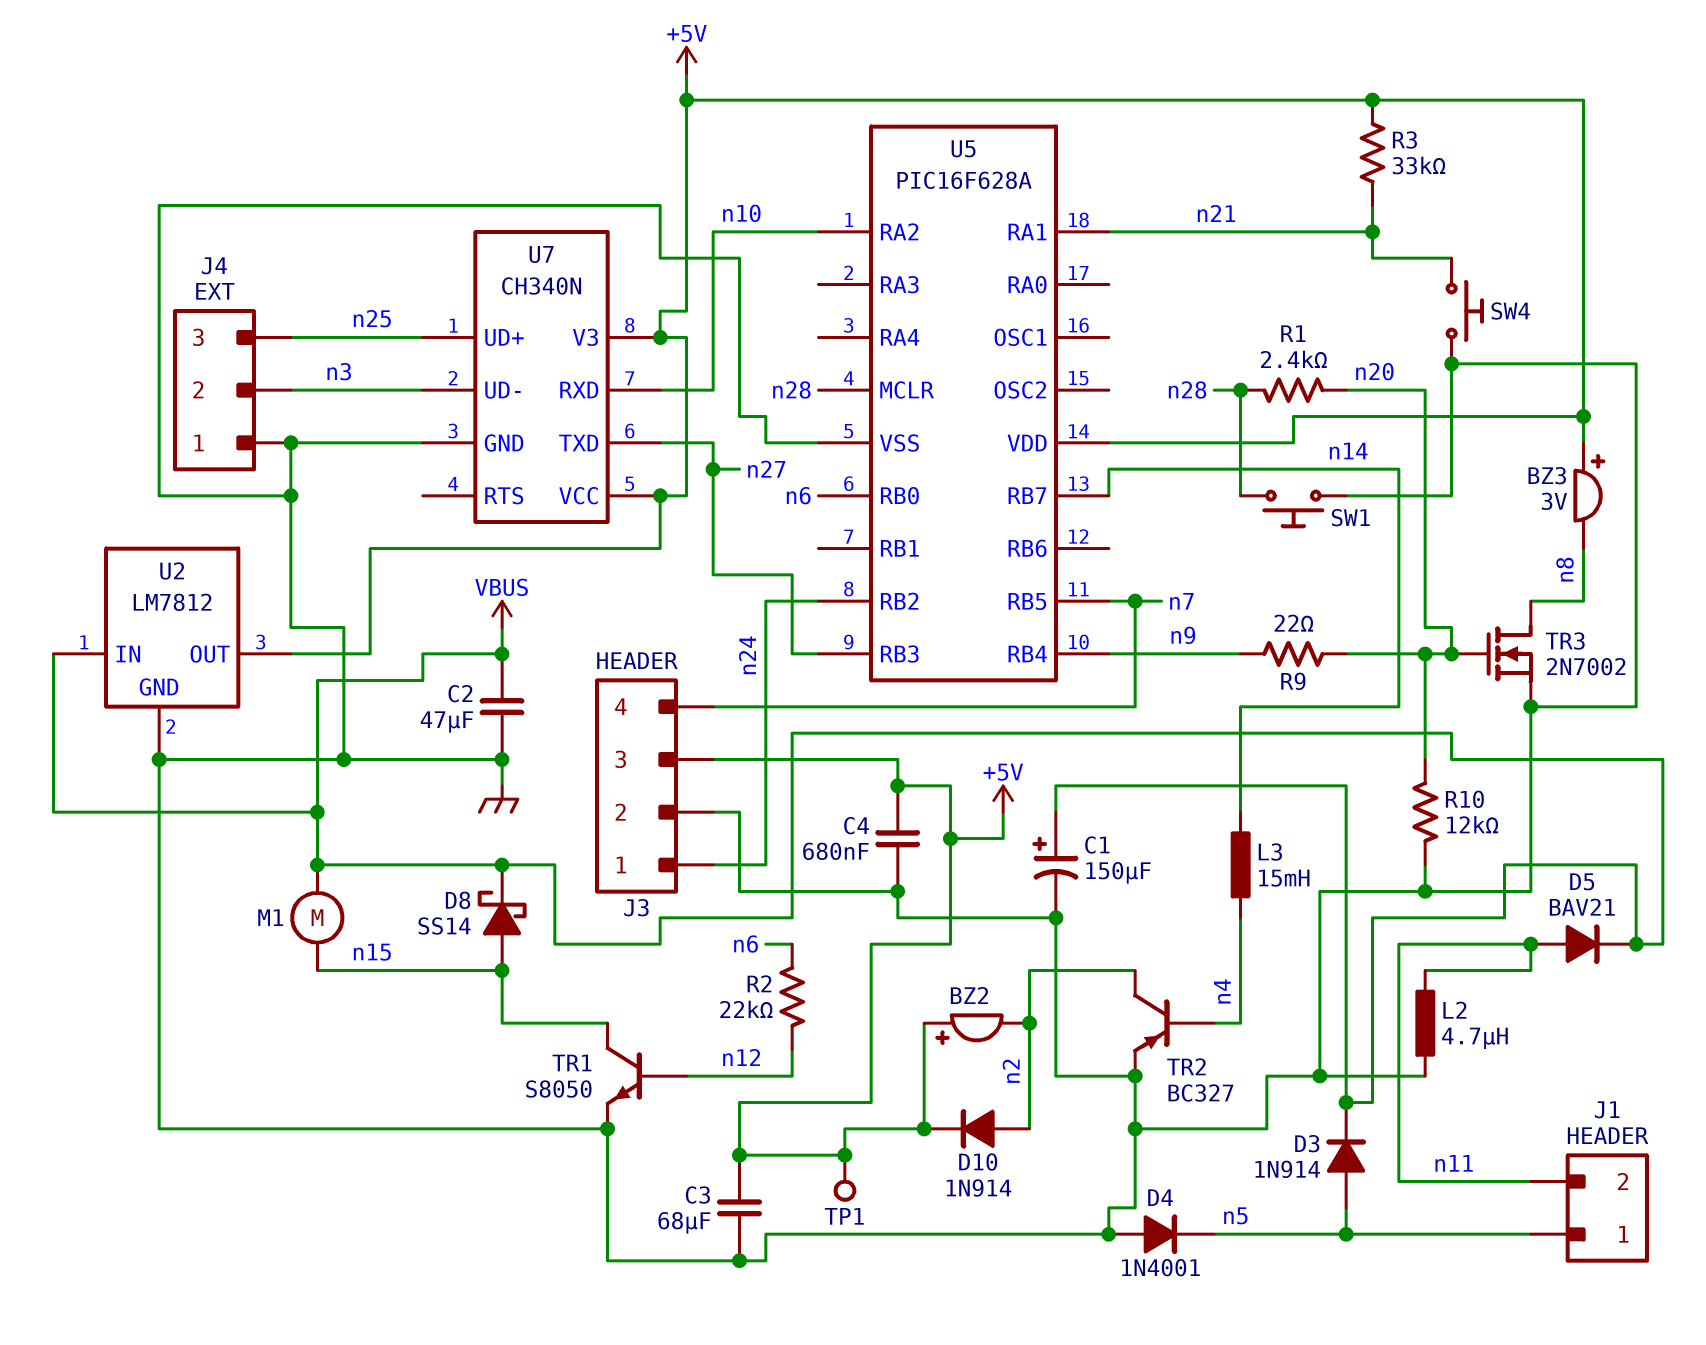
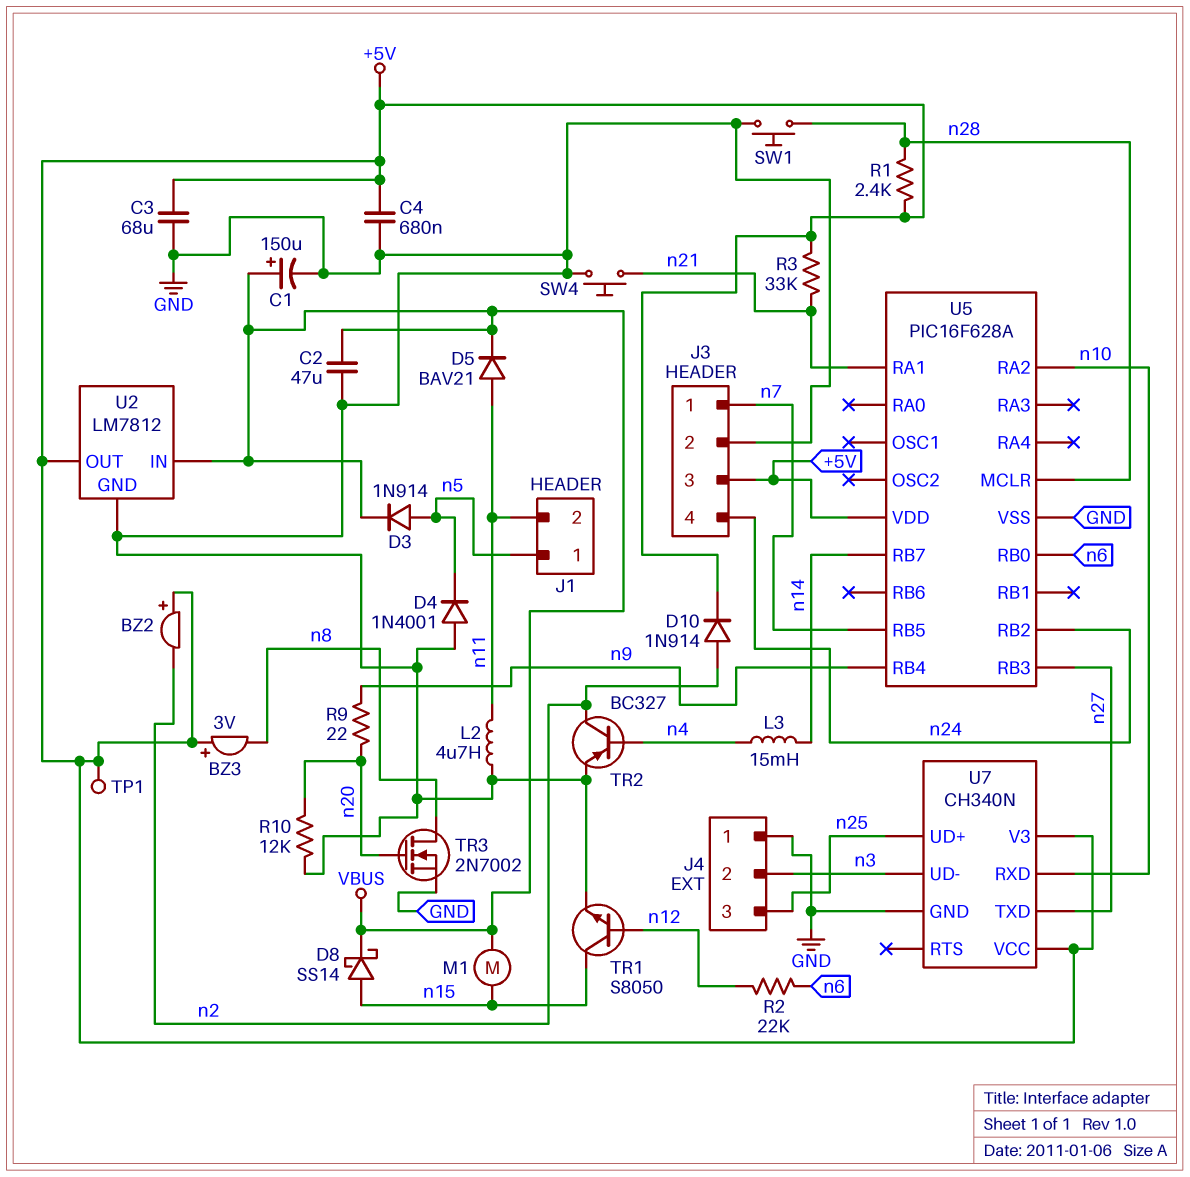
J3 pin 1: n24 -> n7
J3 pin 4: n7 -> n24
R1: 2.4k (n20, n28) -> 2.4k (+5V, n28)

